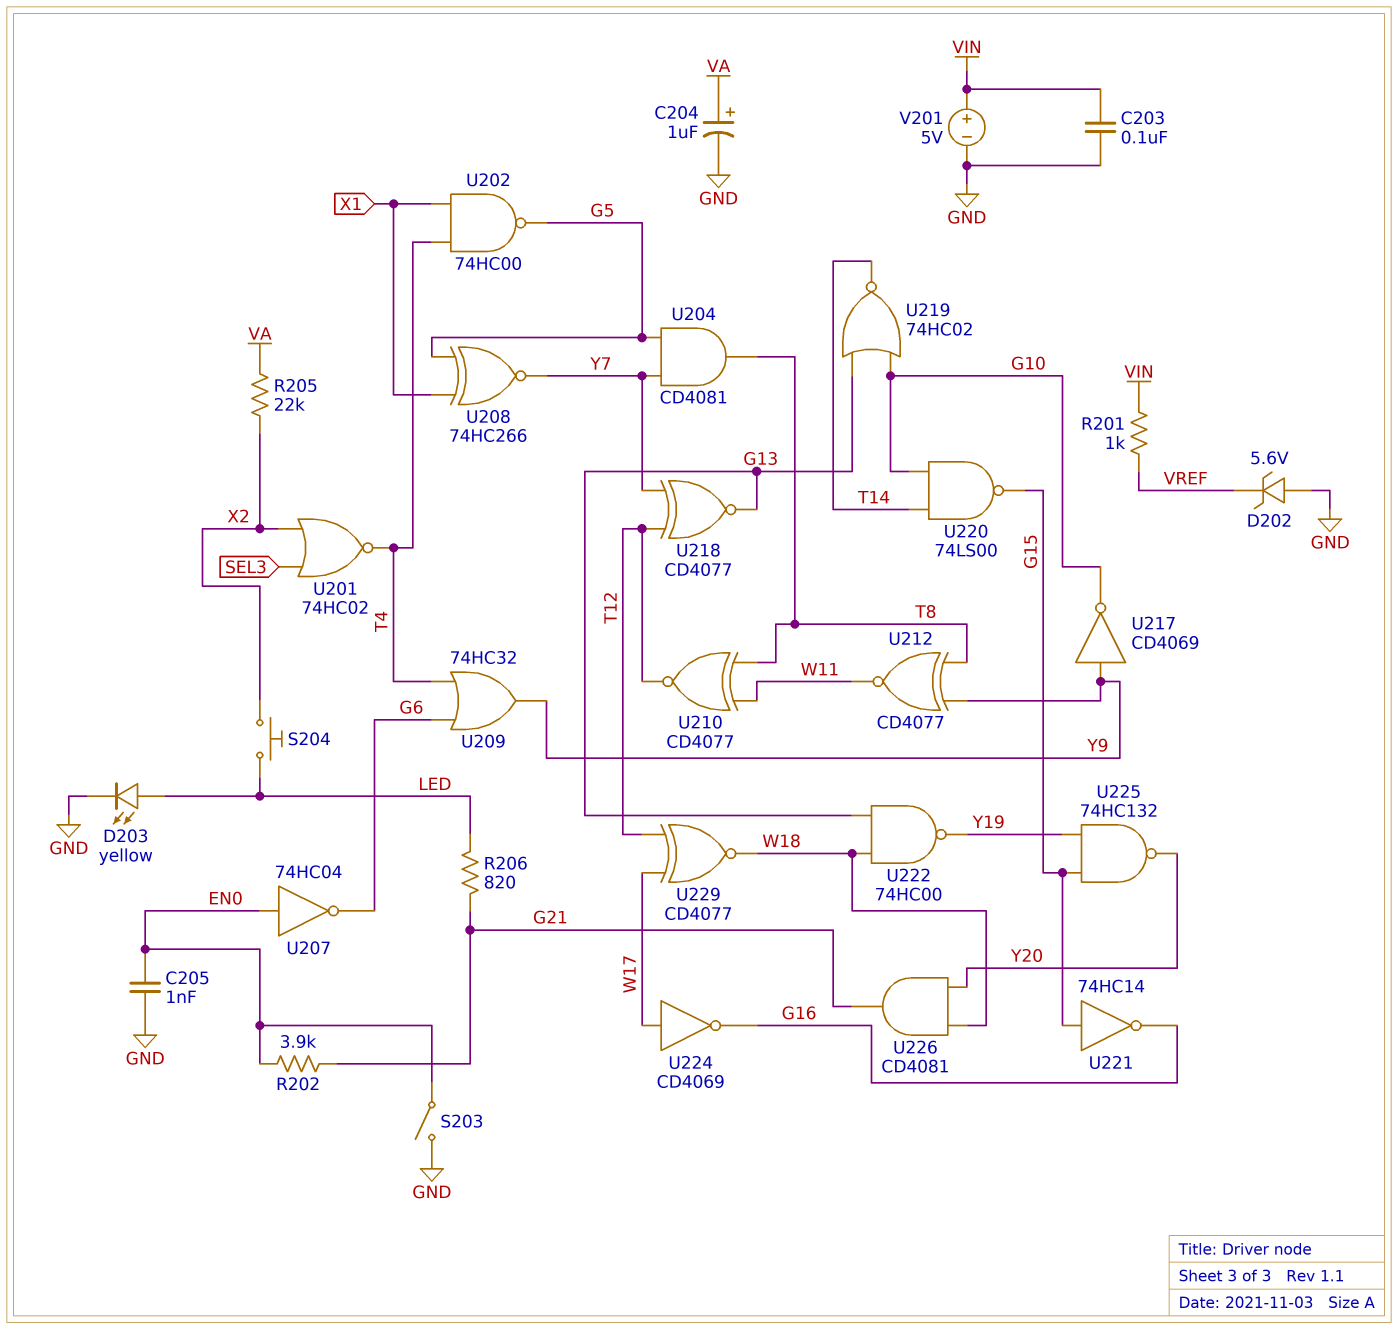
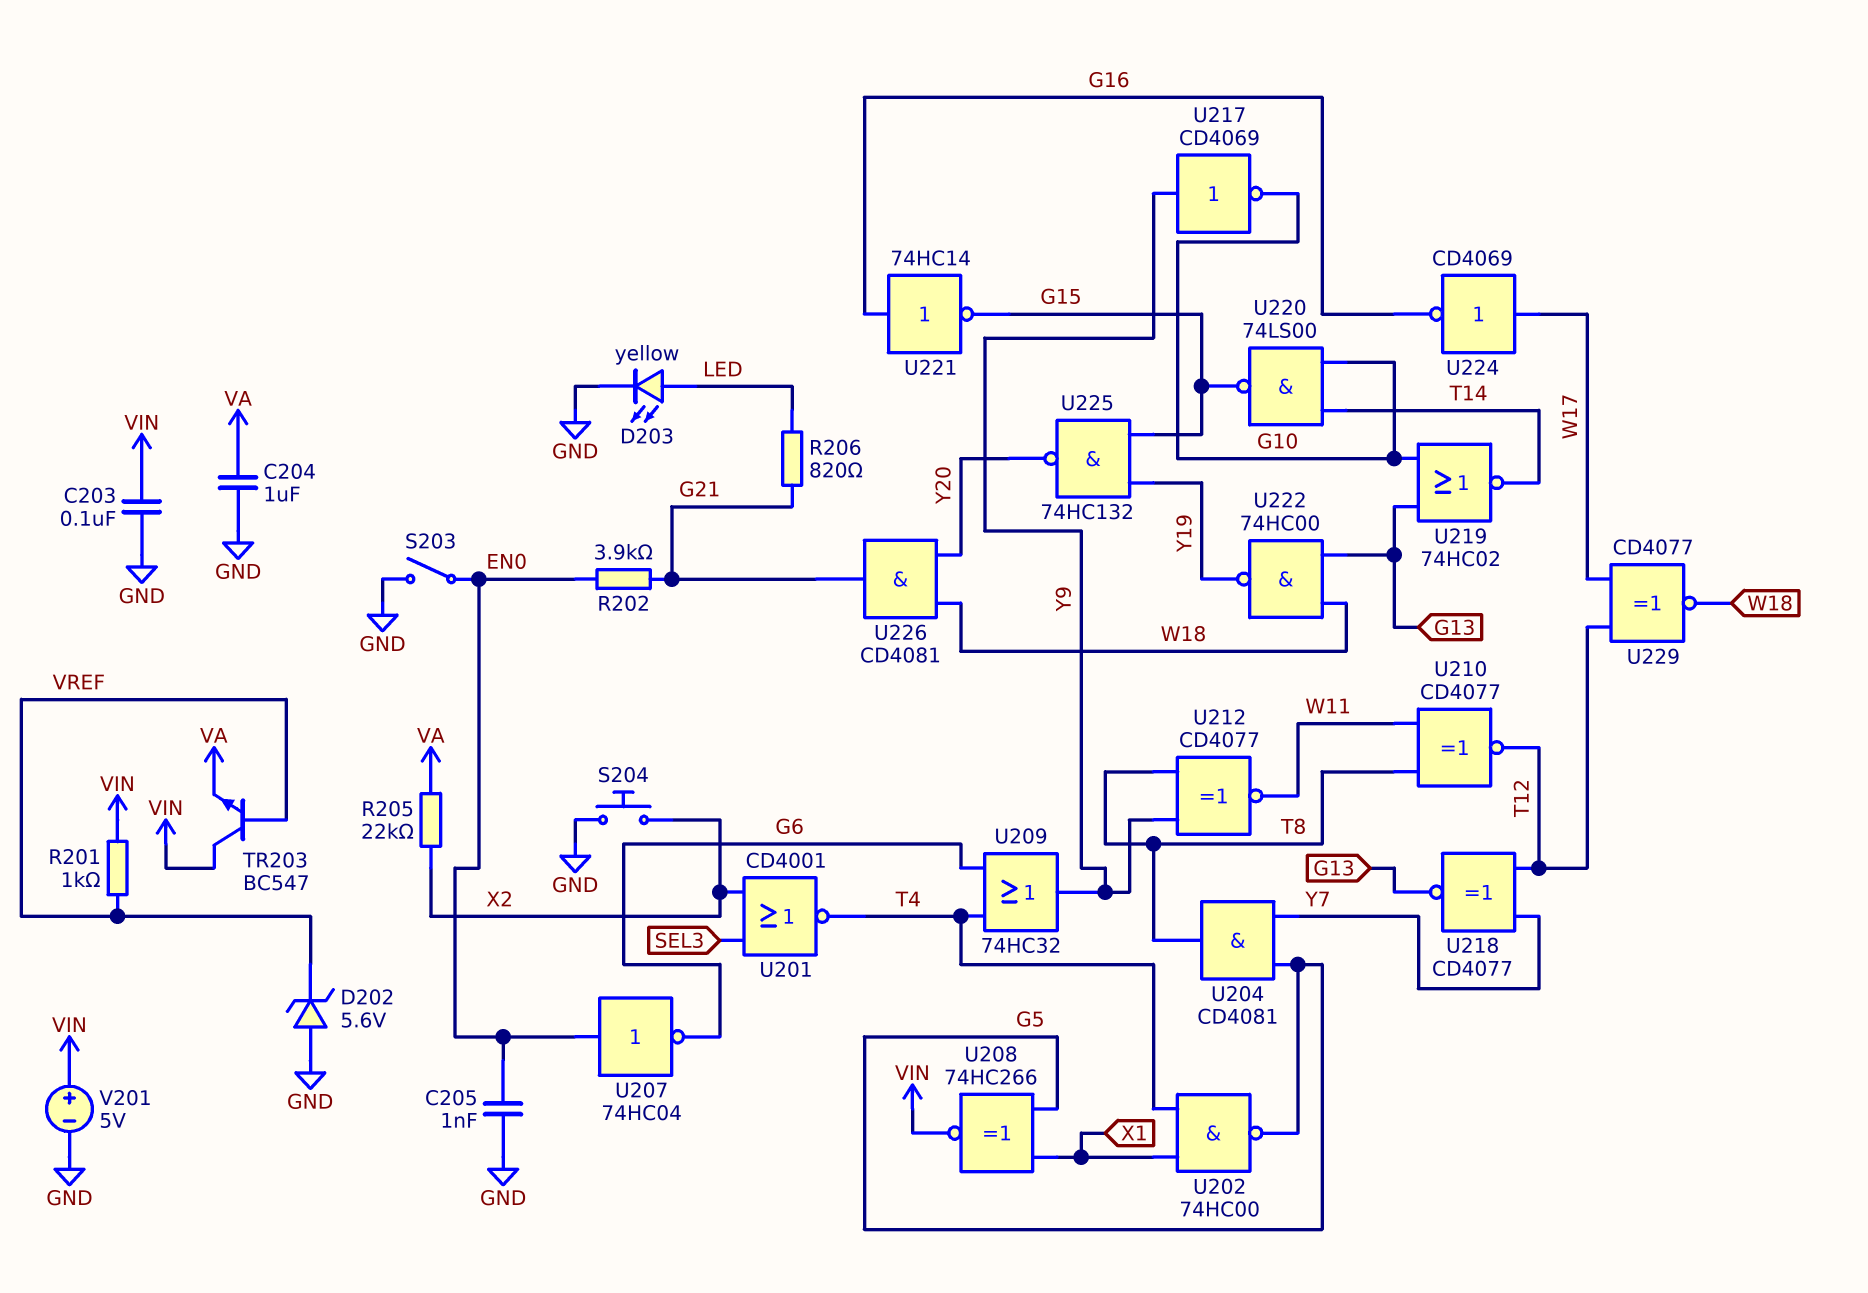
C204: 1uF (plus VA, minus GND) -> 1uF (GND, VA)
S204: button (LED, X2) -> button (GND, X2)
TR203: none -> NPN BC547 (B VREF, C VIN, E VA)
U201: NOR 74HC02 (in SEL3, in X2, out T4) -> NOR CD4001 (in SEL3, in X2, out T4)
U208: XNOR 74HC266 (in G5, in X1, out Y7) -> XNOR 74HC266 (in G5, in X1, out VIN)
U221: NOT 74HC14 (in G15, out G16) -> NOT 74HC14 (in G16, out G15)

